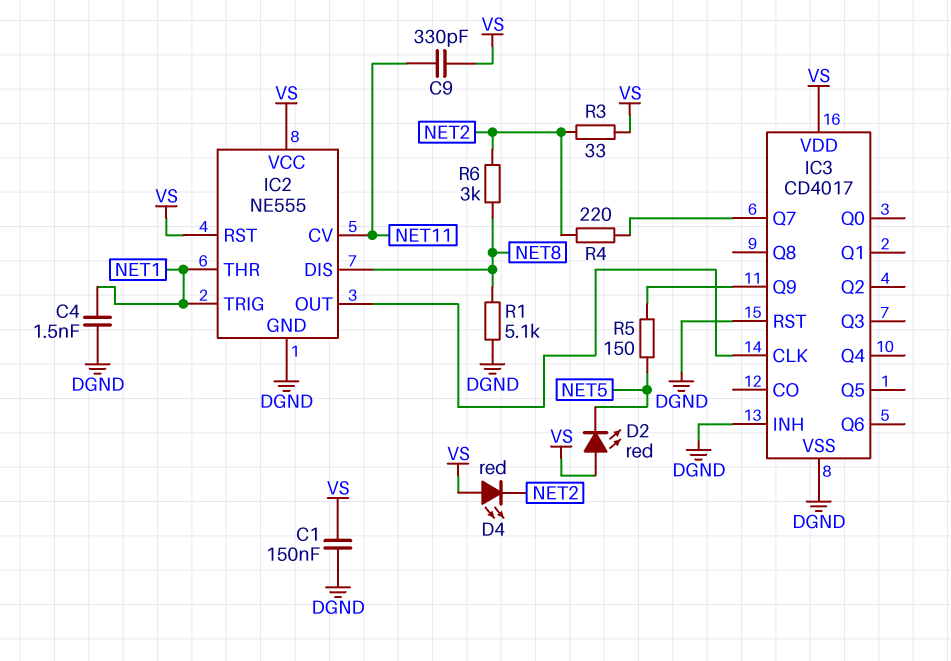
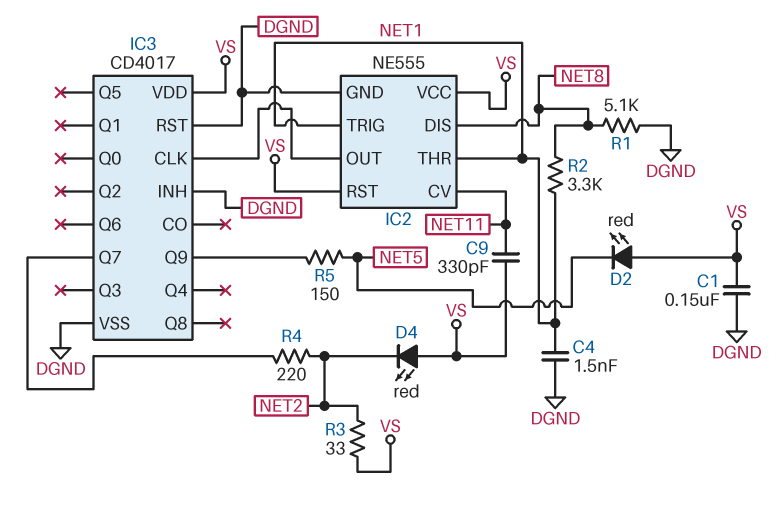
R2: none -> 3.3k (NET1, NET8)
R6: 3k (NET2, NET8) -> none

